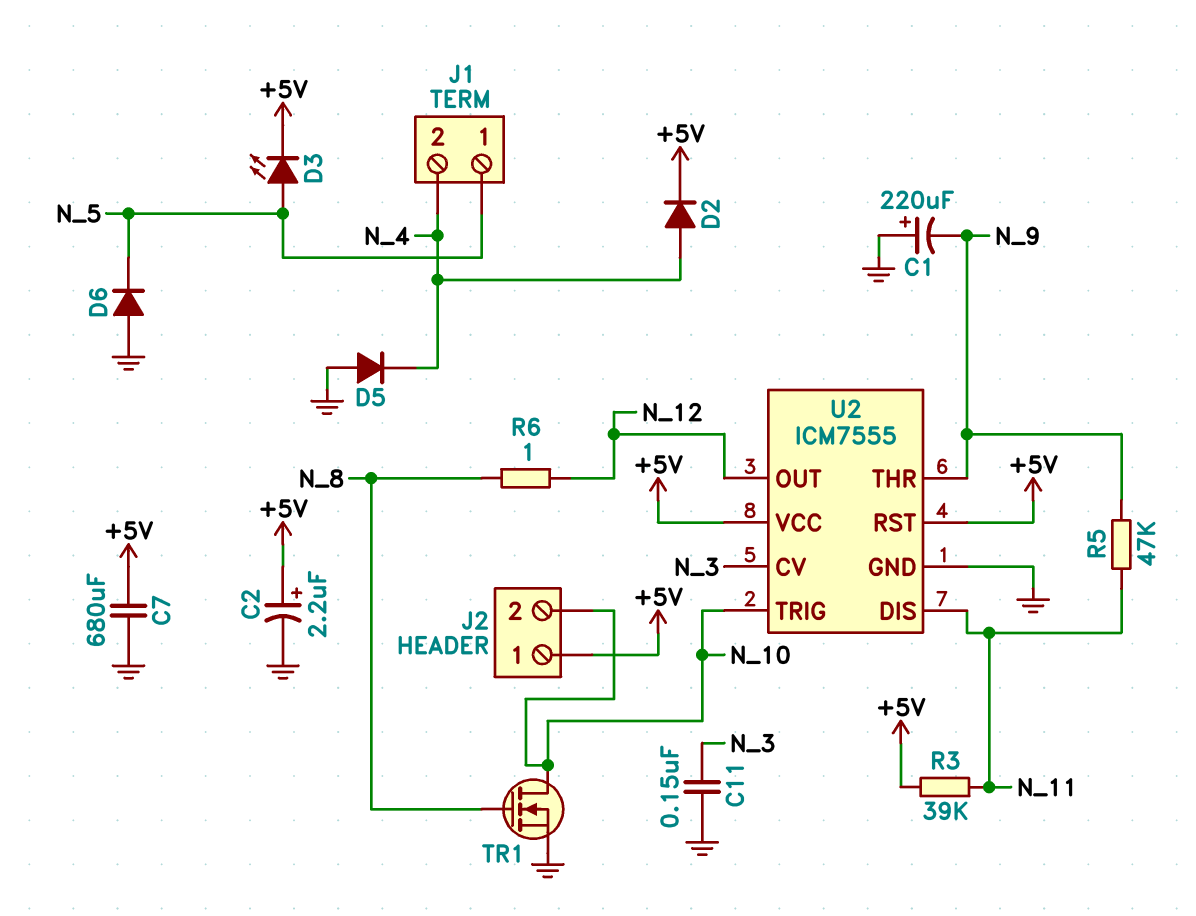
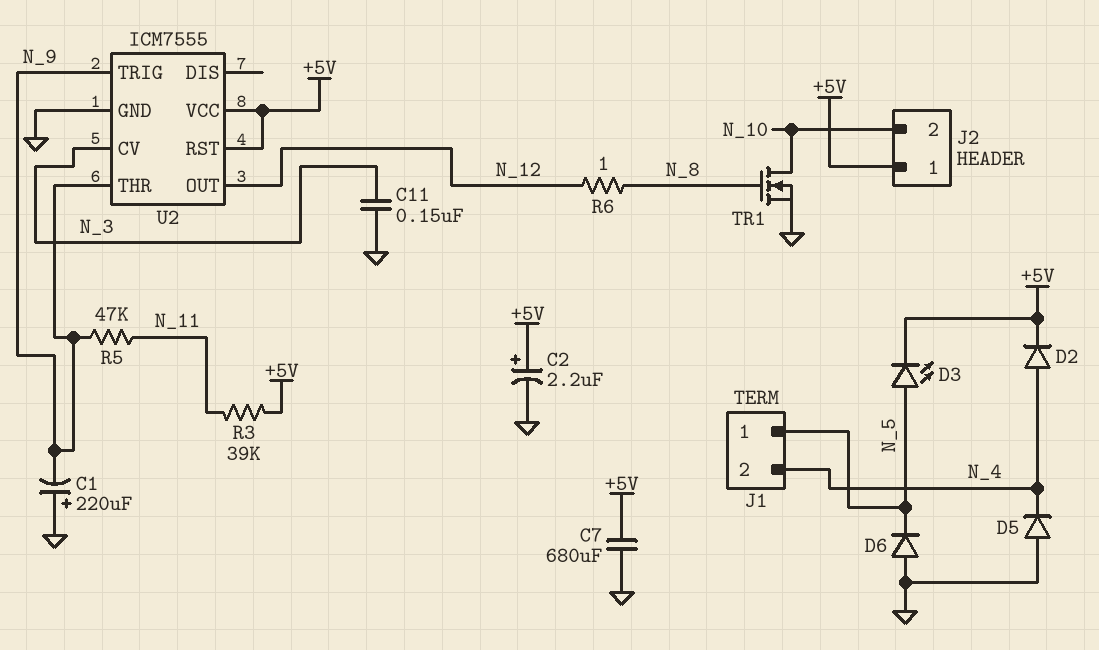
U2 pin DIS: N_11 -> none
U2 pin TRIG: N_10 -> N_9

